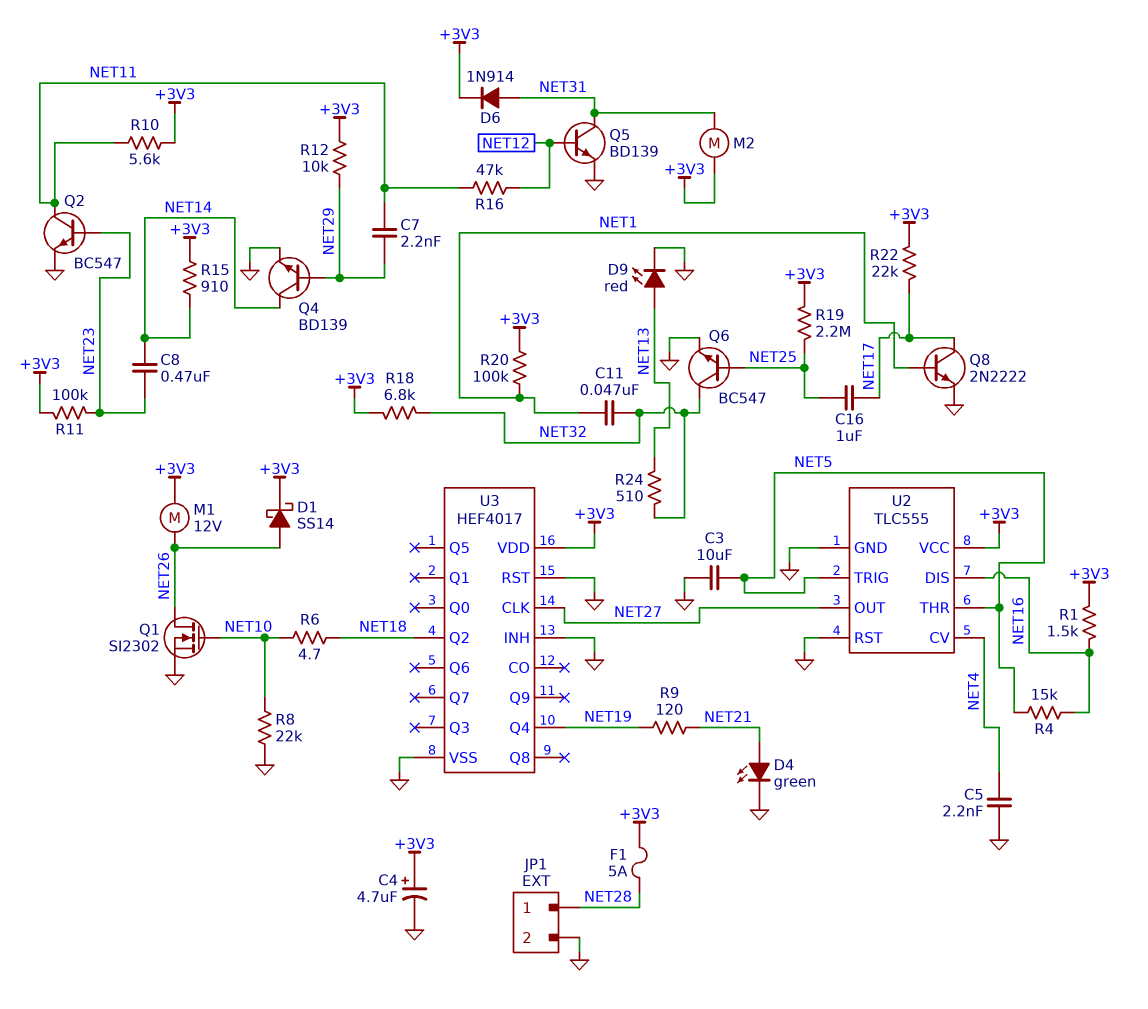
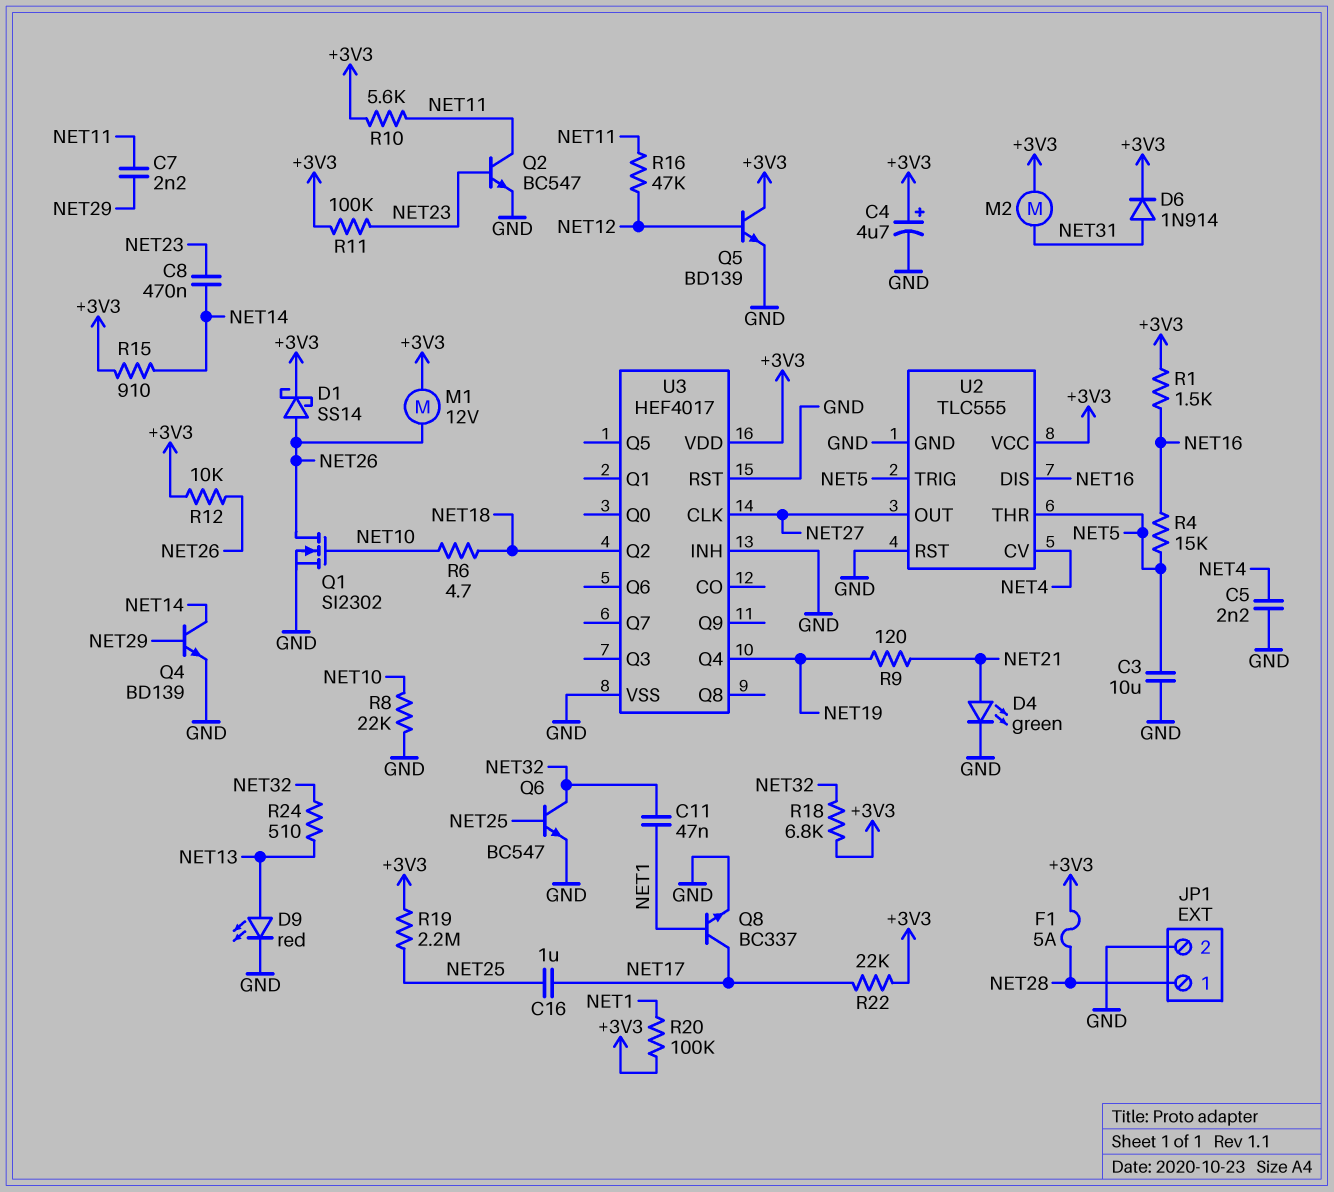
Q5: NPN BD139 (B NET12, C NET31, E GND) -> NPN BD139 (B NET12, C +3V3, E GND)
Q8: NPN 2N2222 (B NET1, C NET17, E GND) -> NPN BC337 (B NET1, C NET17, E GND)
R12: 10k (+3V3, NET29) -> 10k (+3V3, NET26)

